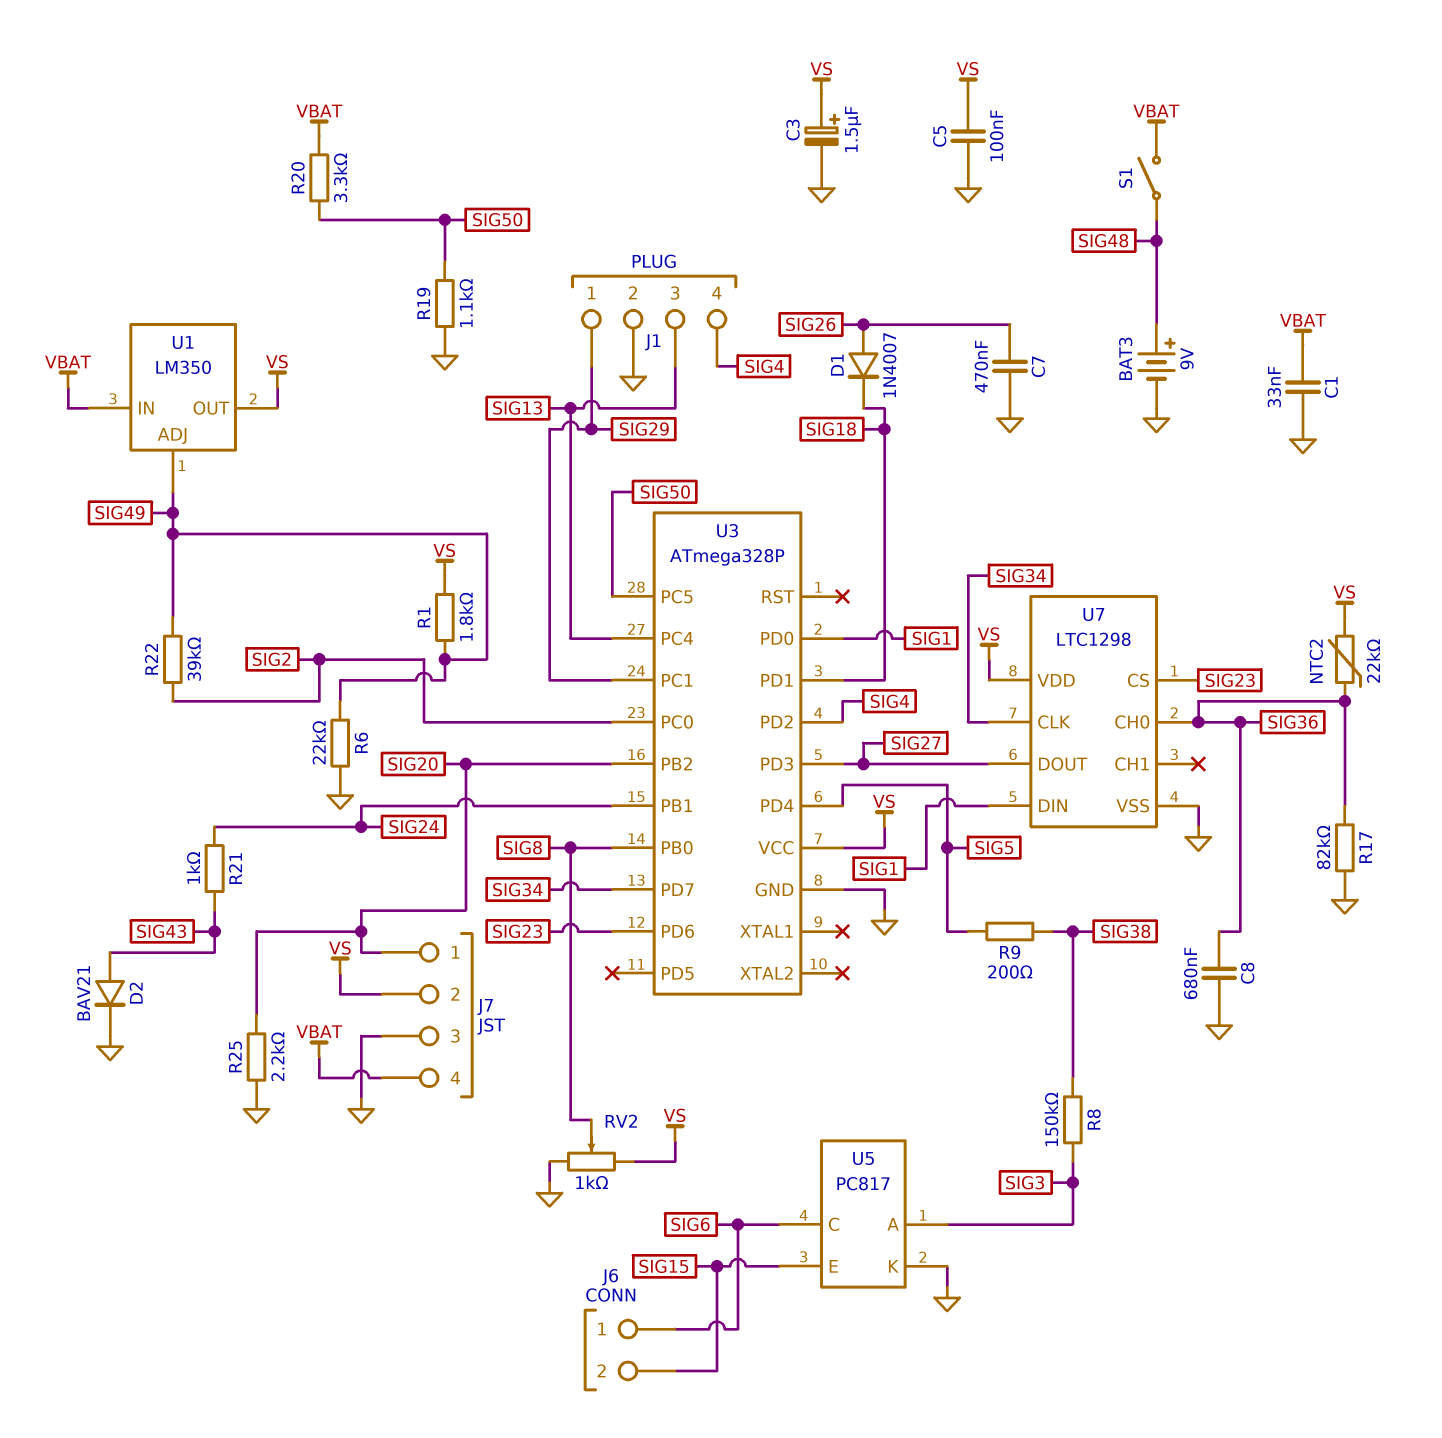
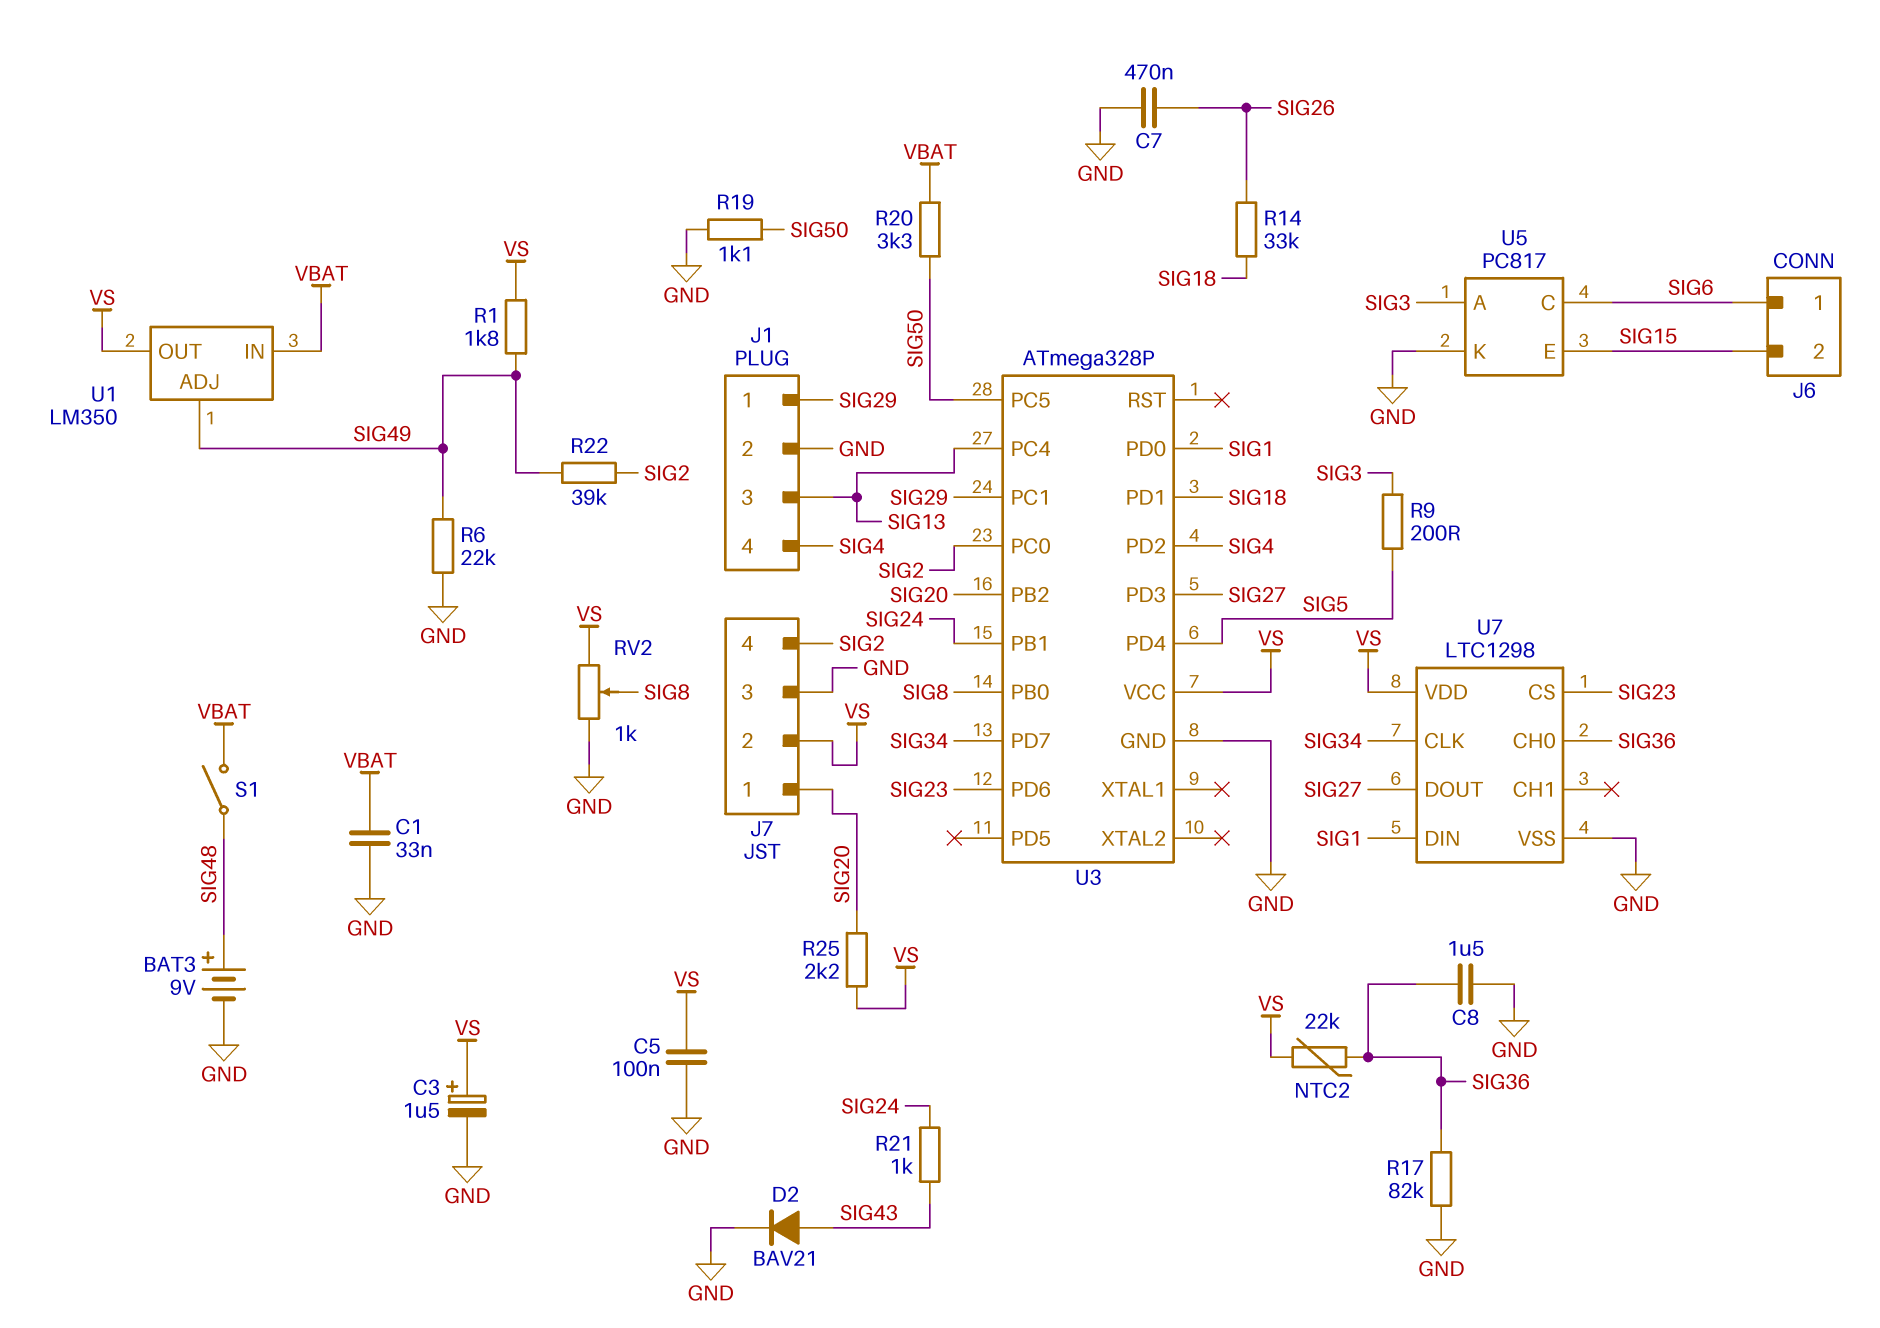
C8: 680nF (GND, SIG36) -> 1.5uF (GND, SIG36)
D1: diode 1N4007 (A SIG26, K SIG18) -> none
J7 pin 4: VBAT -> SIG2
R8: 150k (SIG3, SIG38) -> none
R9: 200 (SIG5, SIG38) -> 200 (SIG3, SIG5)
R14: none -> 33k (SIG18, SIG26)
R25: 2.2k (GND, SIG20) -> 2.2k (SIG20, VS)

